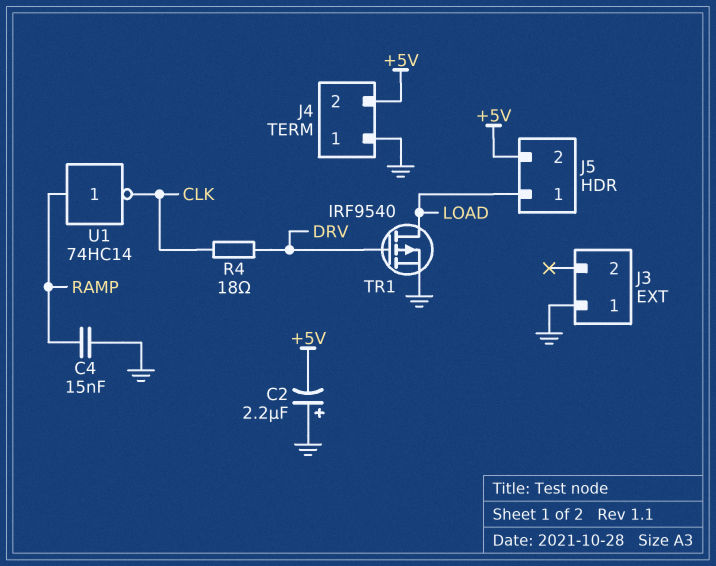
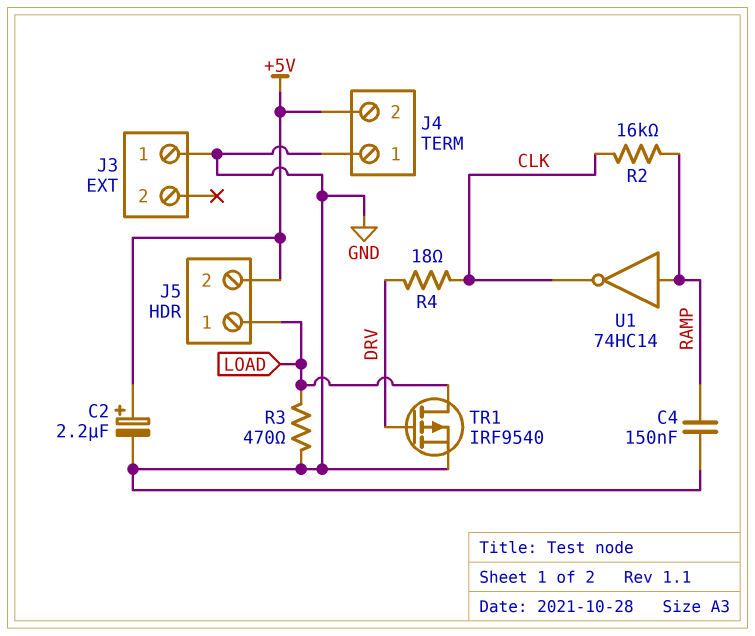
C2: 2.2uF (plus GND, minus +5V) -> 2.2uF (plus +5V, minus GND)
C4: 15nF (GND, RAMP) -> 150nF (GND, RAMP)
R2: none -> 16k (CLK, RAMP)
R3: none -> 470 (GND, LOAD)

